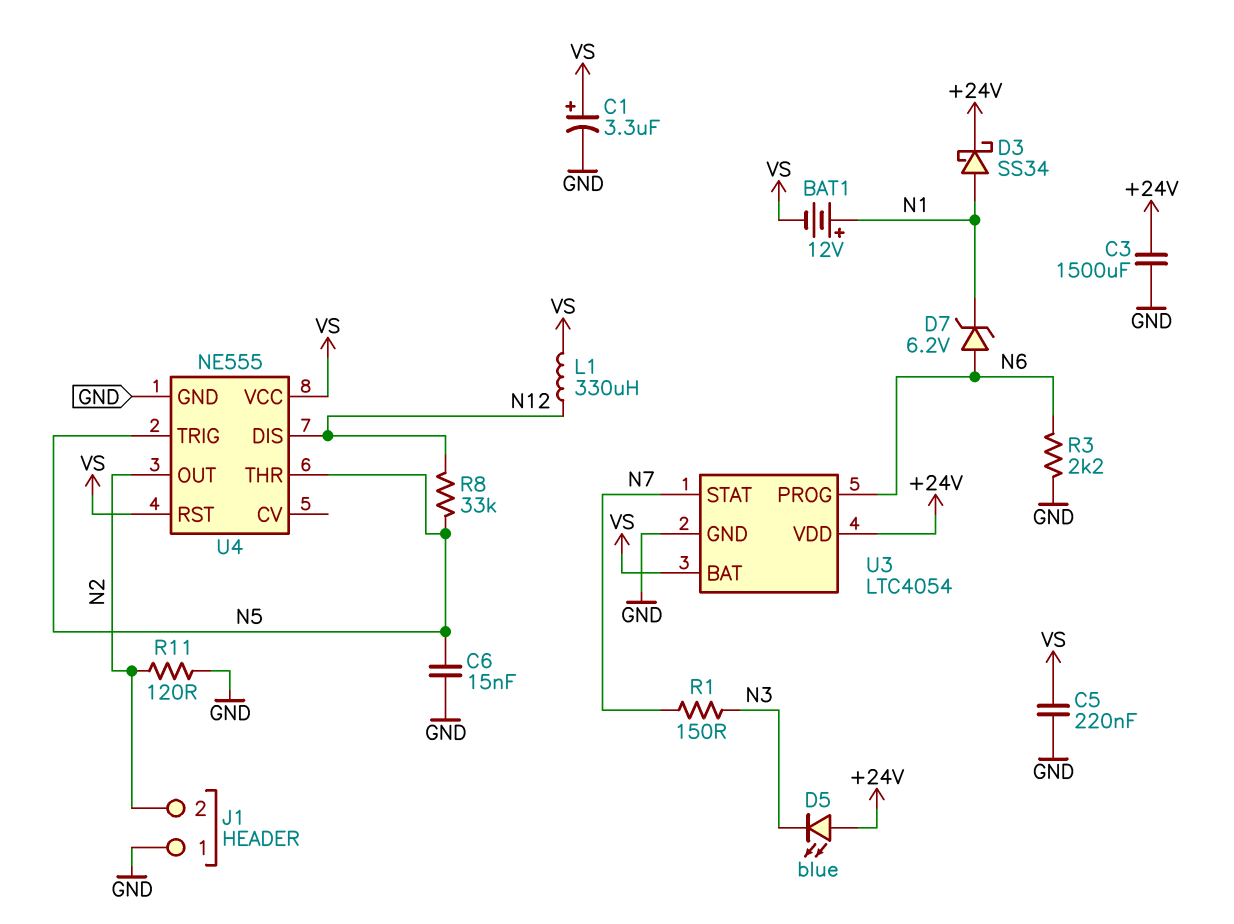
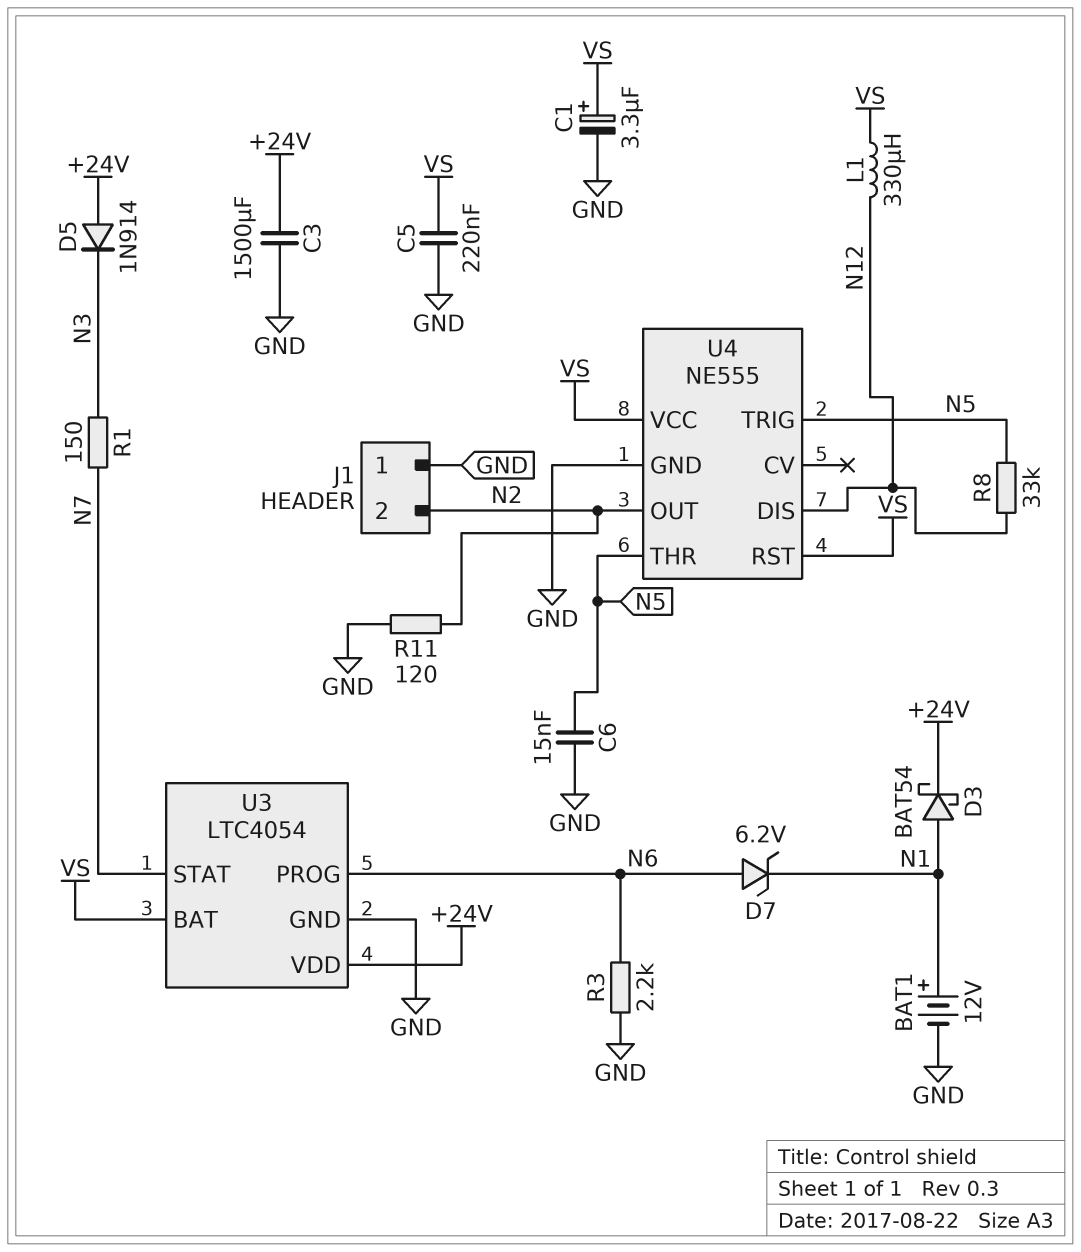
BAT1: 12V (plus N1, minus VS) -> 12V (plus N1, minus GND)
D3: schottky SS34 (A N1, K +24V) -> schottky BAT54 (A N1, K +24V)
D5: LED blue (A +24V, K N3) -> diode 1N914 (A +24V, K N3)

